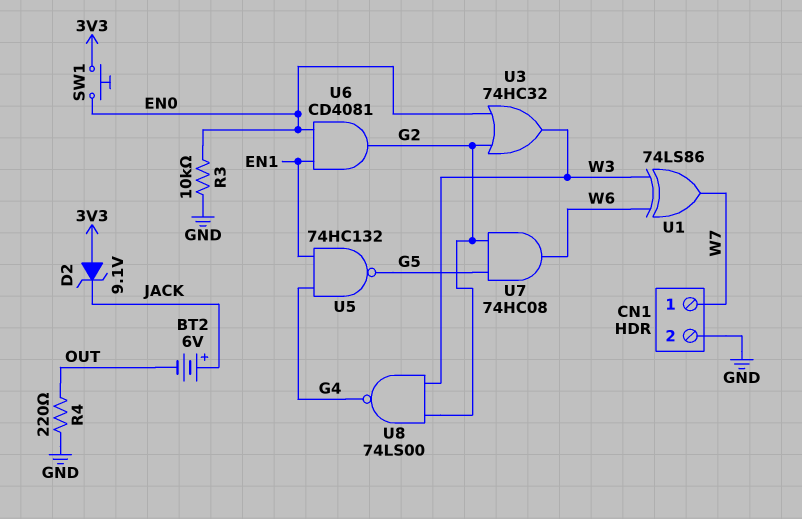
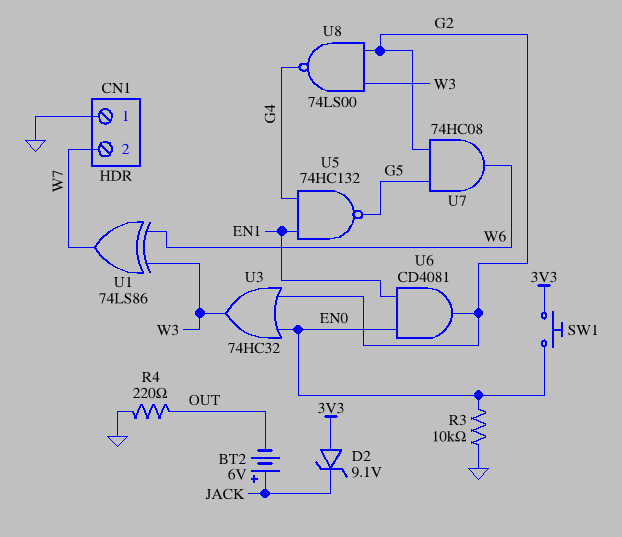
CN1 pin 1: W7 -> GND
CN1 pin 2: GND -> W7

